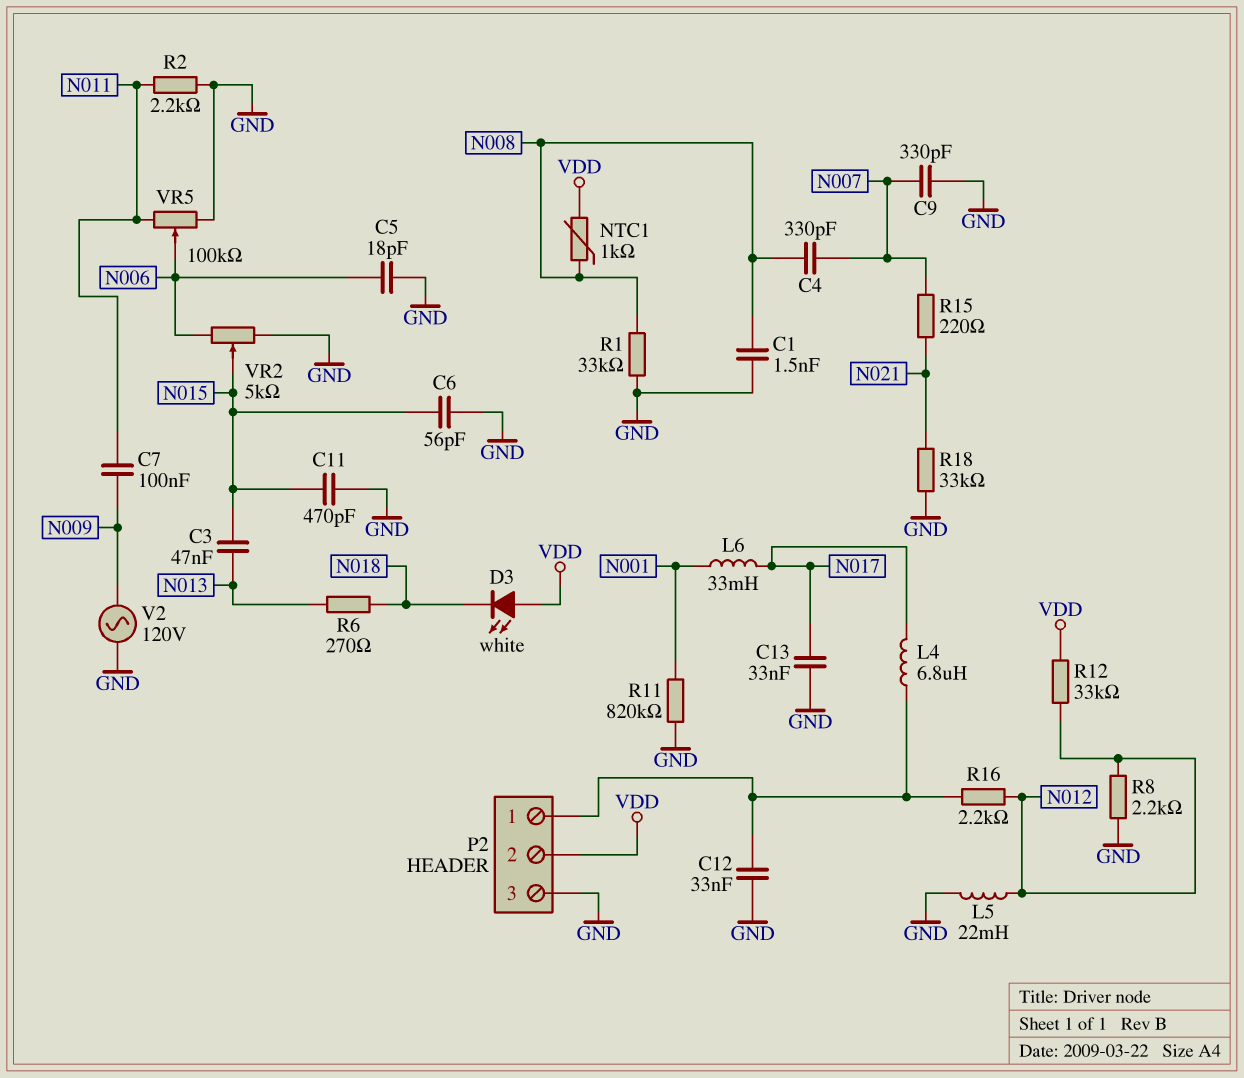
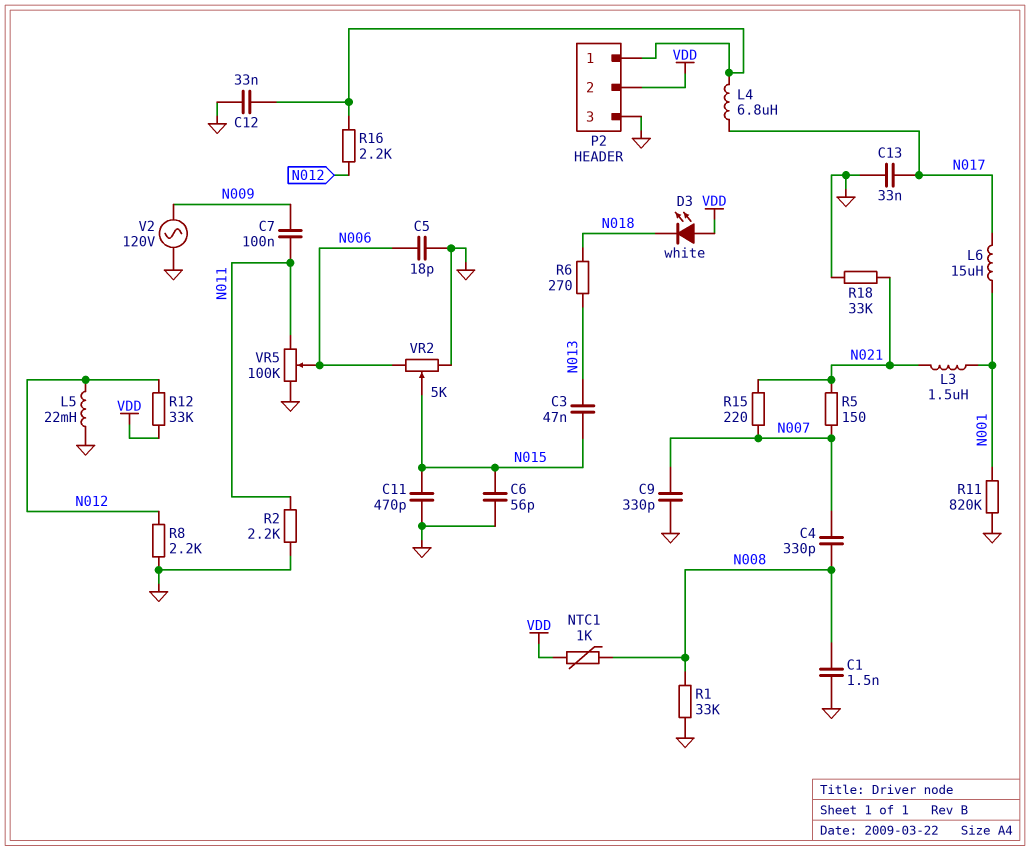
L3: none -> 1.5uH (N001, N021)
L6: 33mH (N001, N017) -> 15uH (N001, N017)
R5: none -> 150 (N007, N021)

